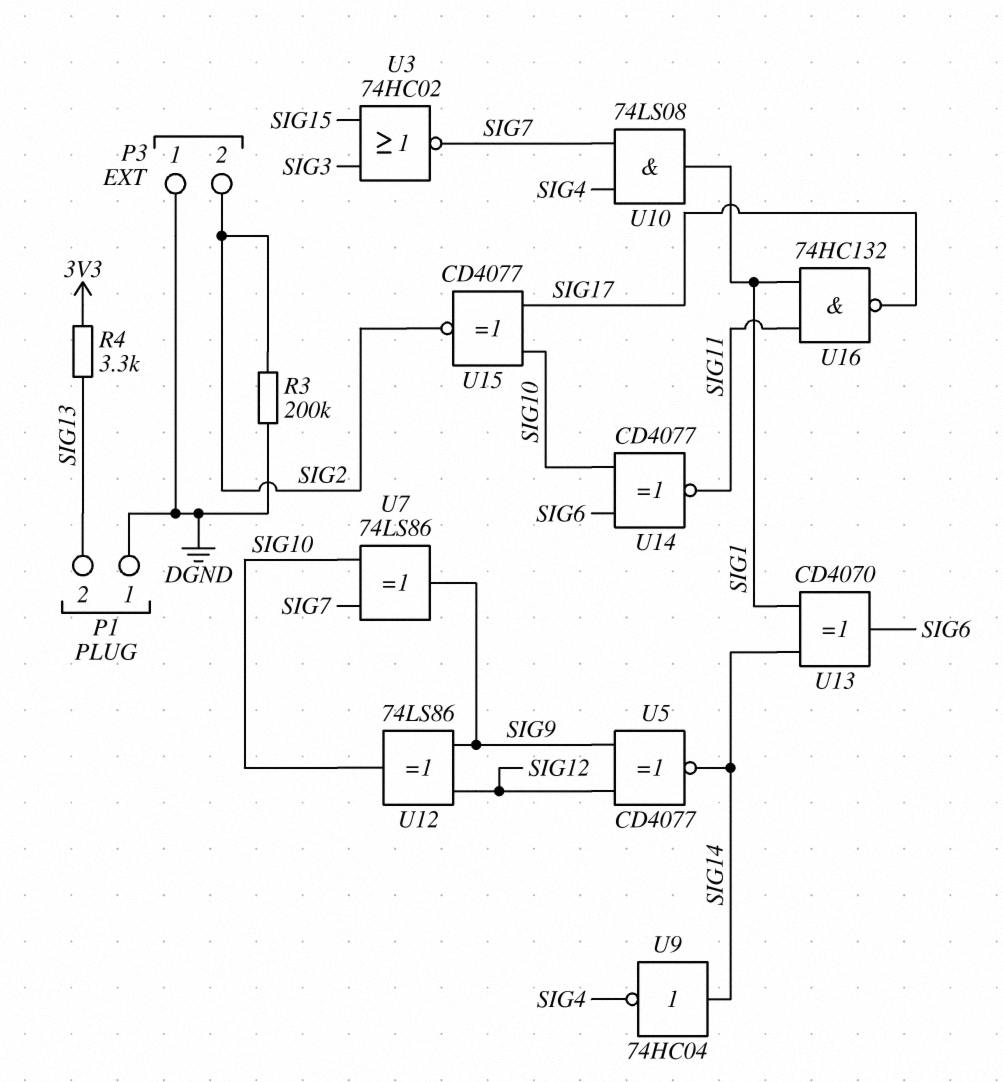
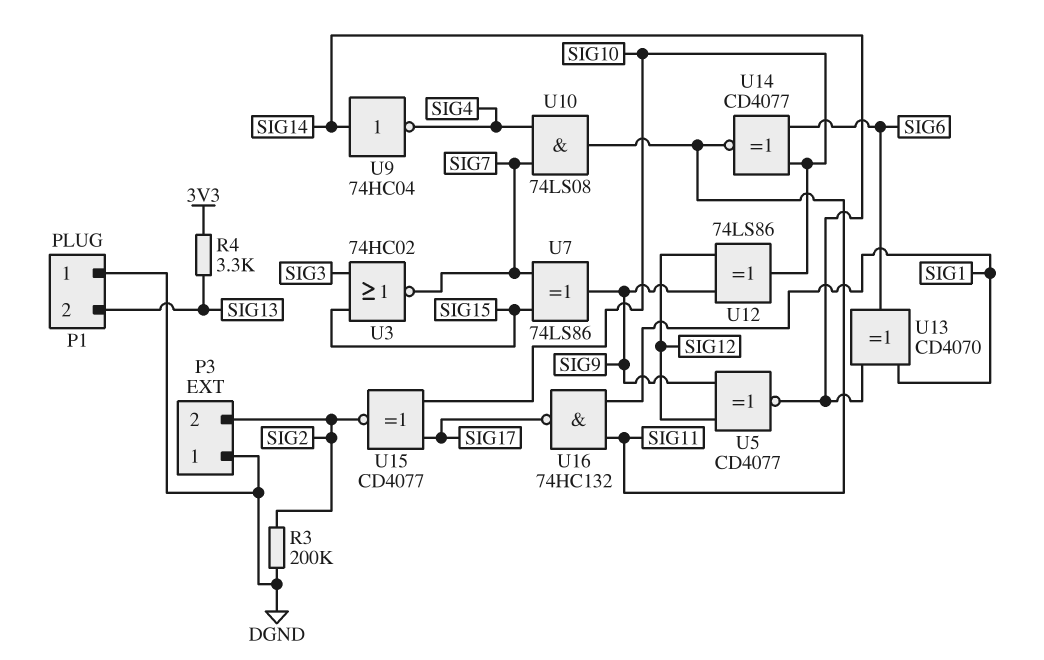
U7: XOR 74LS86 (in SIG7, in SIG10, out SIG9) -> XOR 74LS86 (in SIG7, in SIG15, out SIG9)
U10: AND 74LS08 (in SIG4, in SIG7, out SIG1) -> AND 74LS08 (in SIG4, in SIG7, out SIG11)

